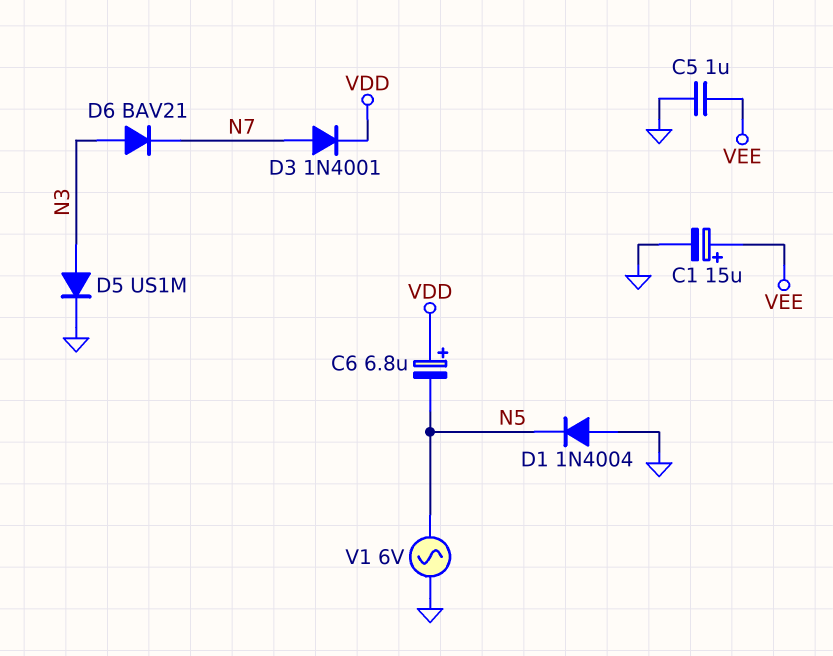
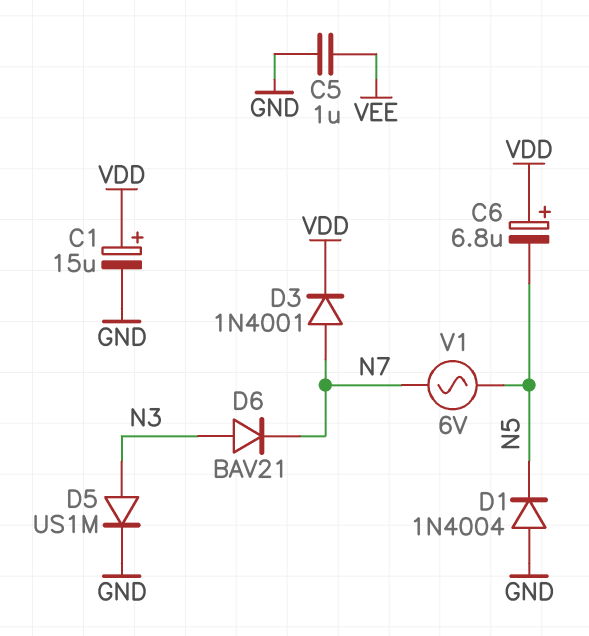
C1: 15uF (plus VEE, minus GND) -> 15uF (plus VDD, minus GND)
V1: AC 6V (GND, N5) -> AC 6V (N5, N7)

